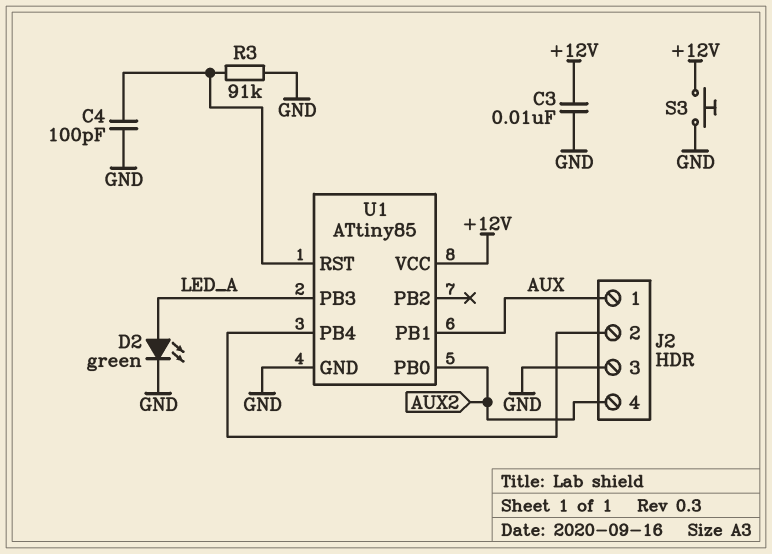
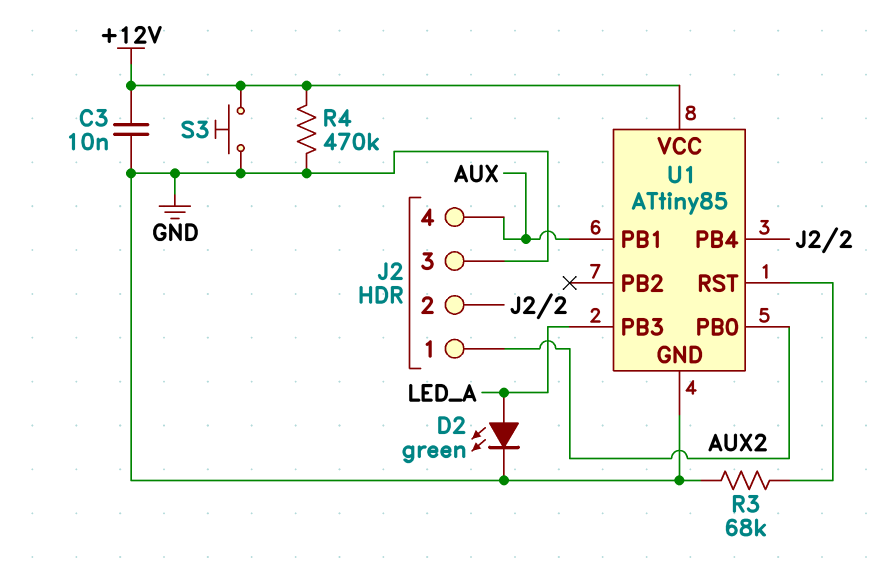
C4: 100pF (GND, U1/RST) -> none
J2 pin 1: AUX -> AUX2
J2 pin 4: AUX2 -> AUX
R3: 91k (GND, U1/RST) -> 68k (GND, U1/RST)
R4: none -> 470k (+12V, GND)

